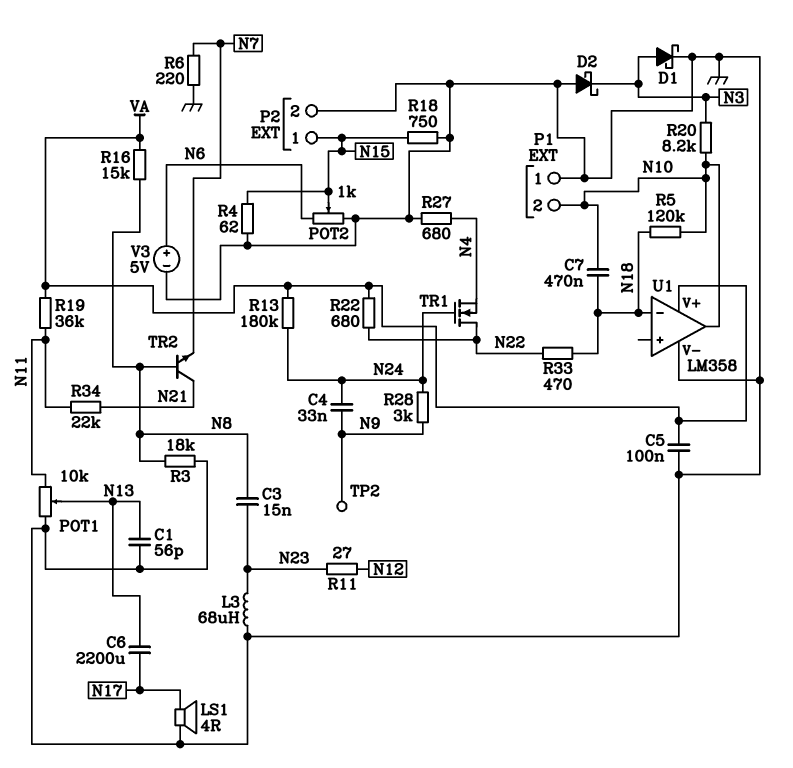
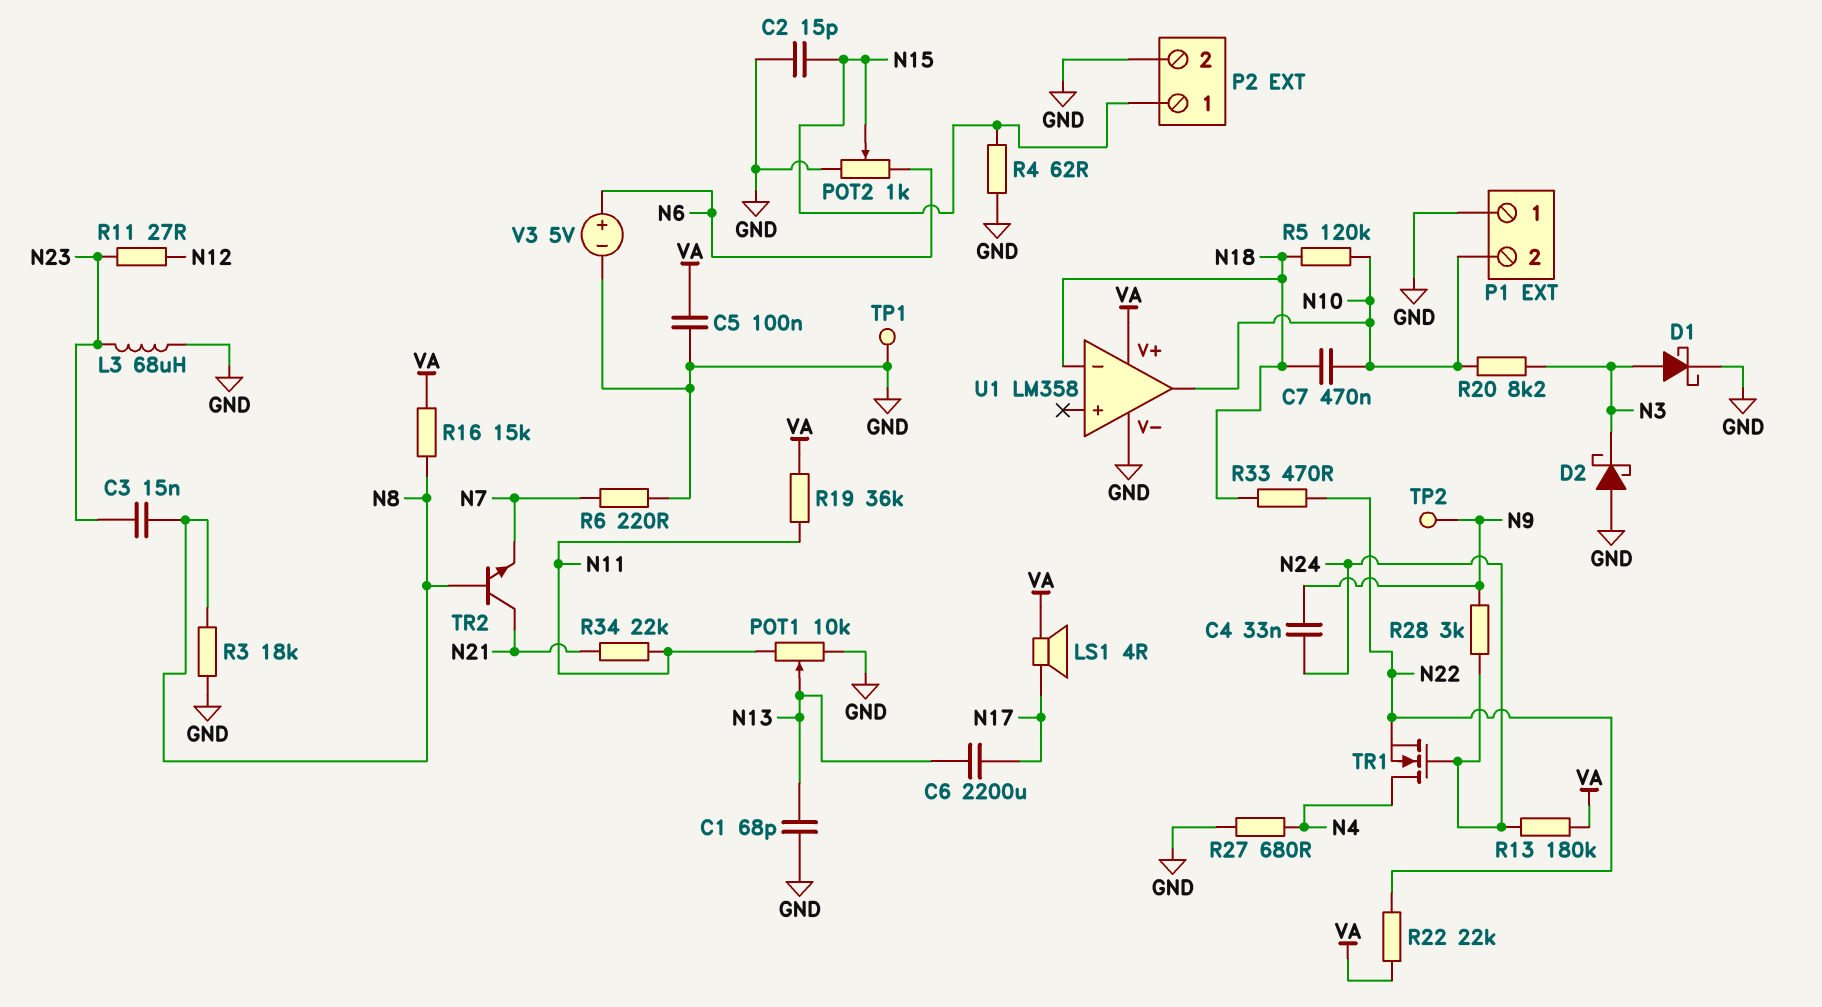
C1: 56pF (GND, N13) -> 68pF (GND, N13)
C2: none -> 15pF (GND, N15)
LS1: speaker 4R (GND, N17) -> speaker 4R (N17, VA)
R18: 750 (GND, N15) -> none
R22: 680 (N22, VA) -> 22k (N22, VA)
TP1: none -> test point (GND)
TR1: NMOS (G N24, D N22, S N4) -> NMOS (G N24, D N4, S N22)

